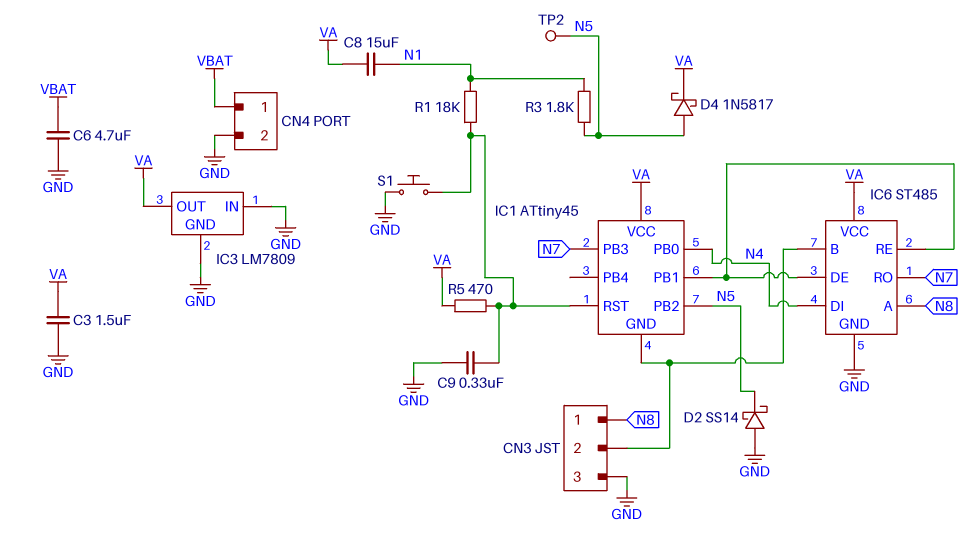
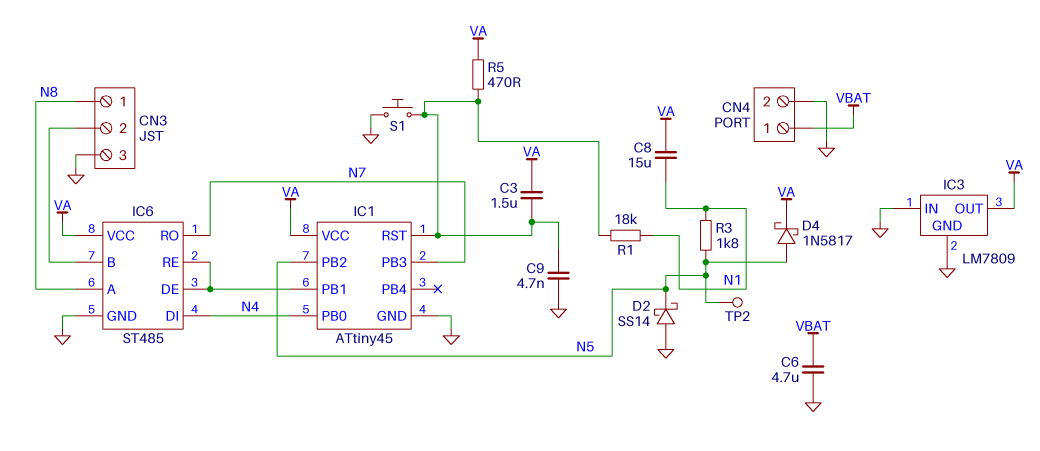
C3: 1.5uF (GND, VA) -> 1.5uF (IC1/RST, VA)
C9: 330nF (GND, IC1/RST) -> 4.7nF (GND, IC1/RST)
IC1 pin GND: CN3/2 -> GND

